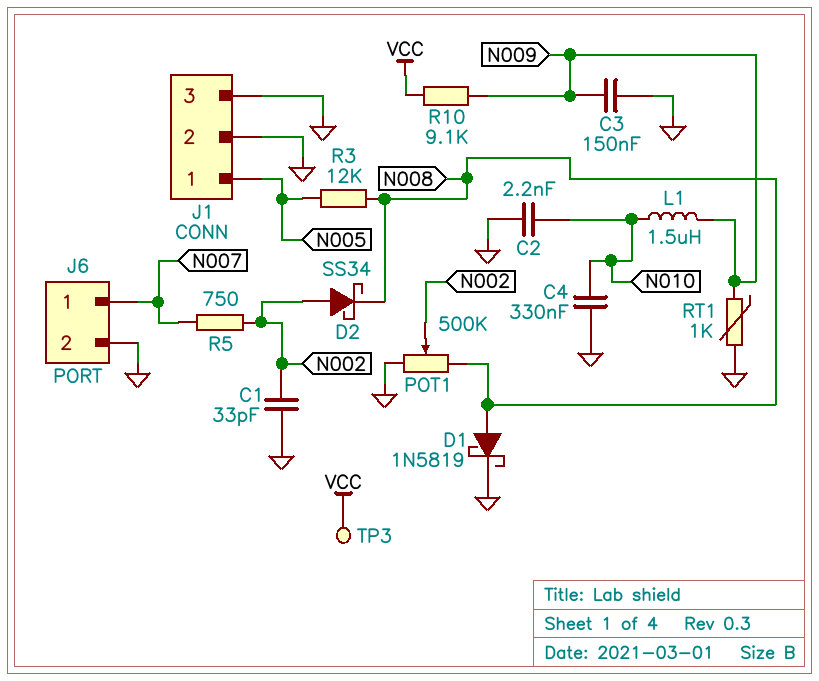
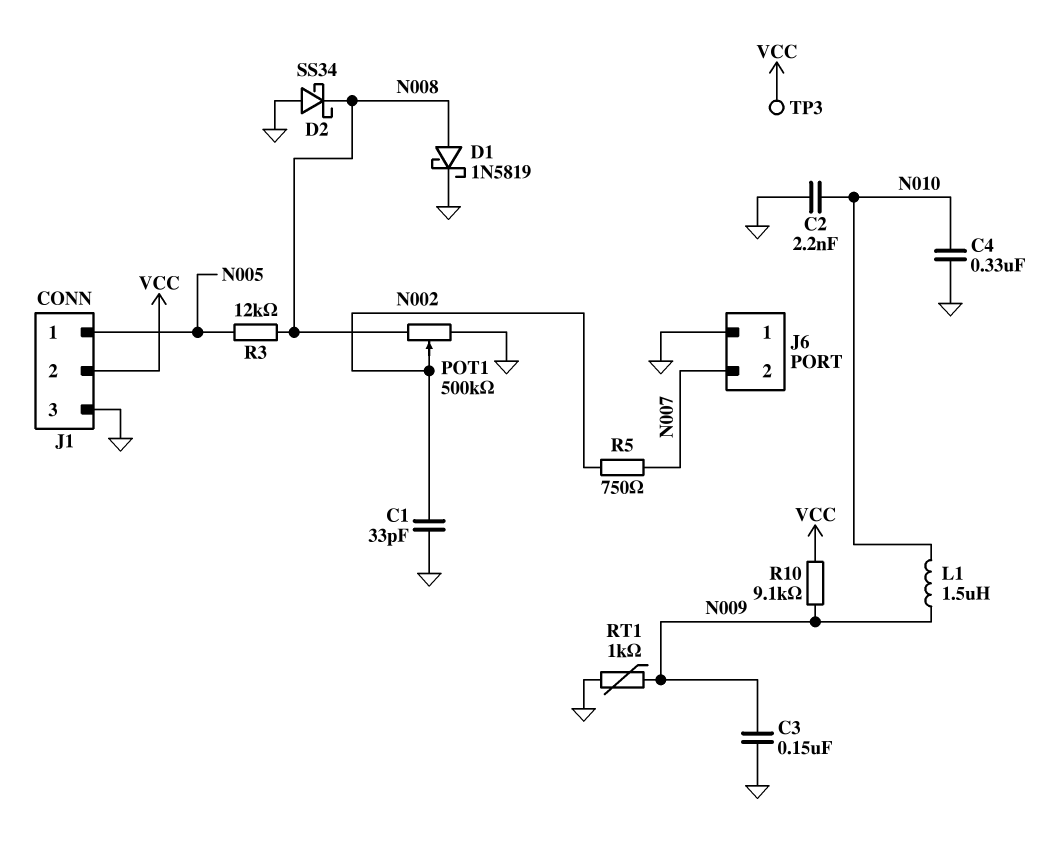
D2: schottky SS34 (A N002, K N008) -> schottky SS34 (A GND, K N008)
J1 pin 2: GND -> VCC
J6 pin 1: N007 -> GND
J6 pin 2: GND -> N007

